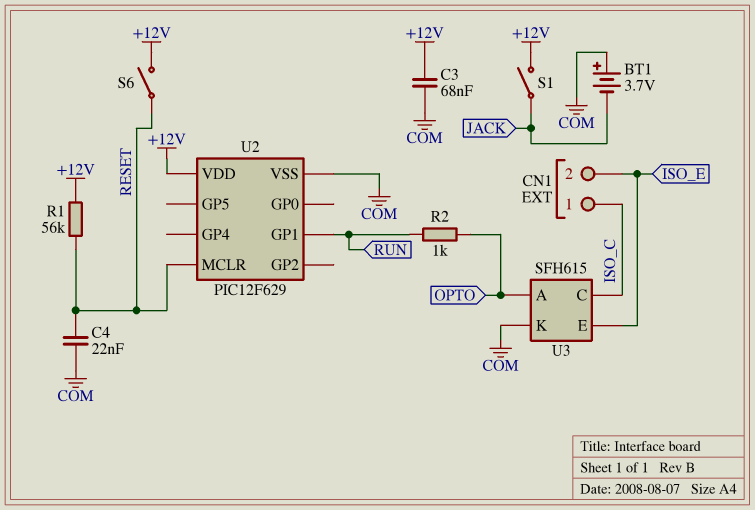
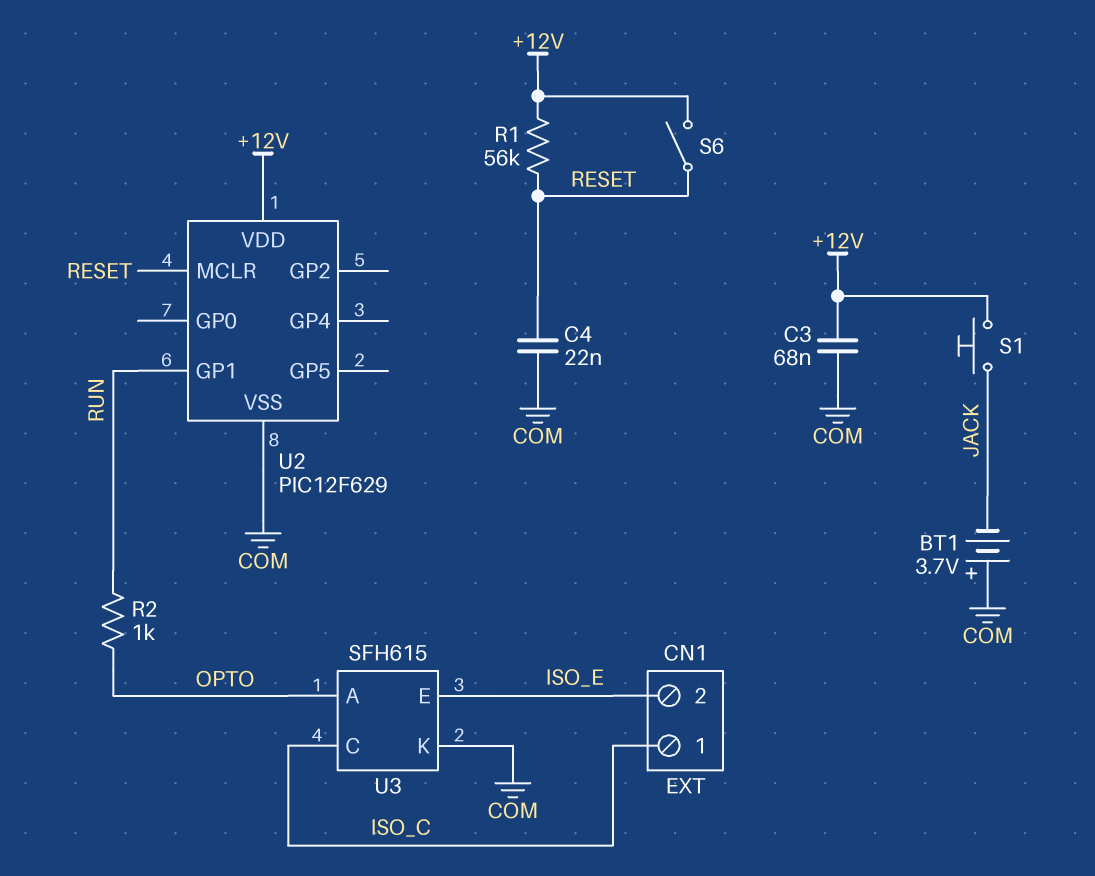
S1: switch (+12V, JACK) -> button (+12V, JACK)

